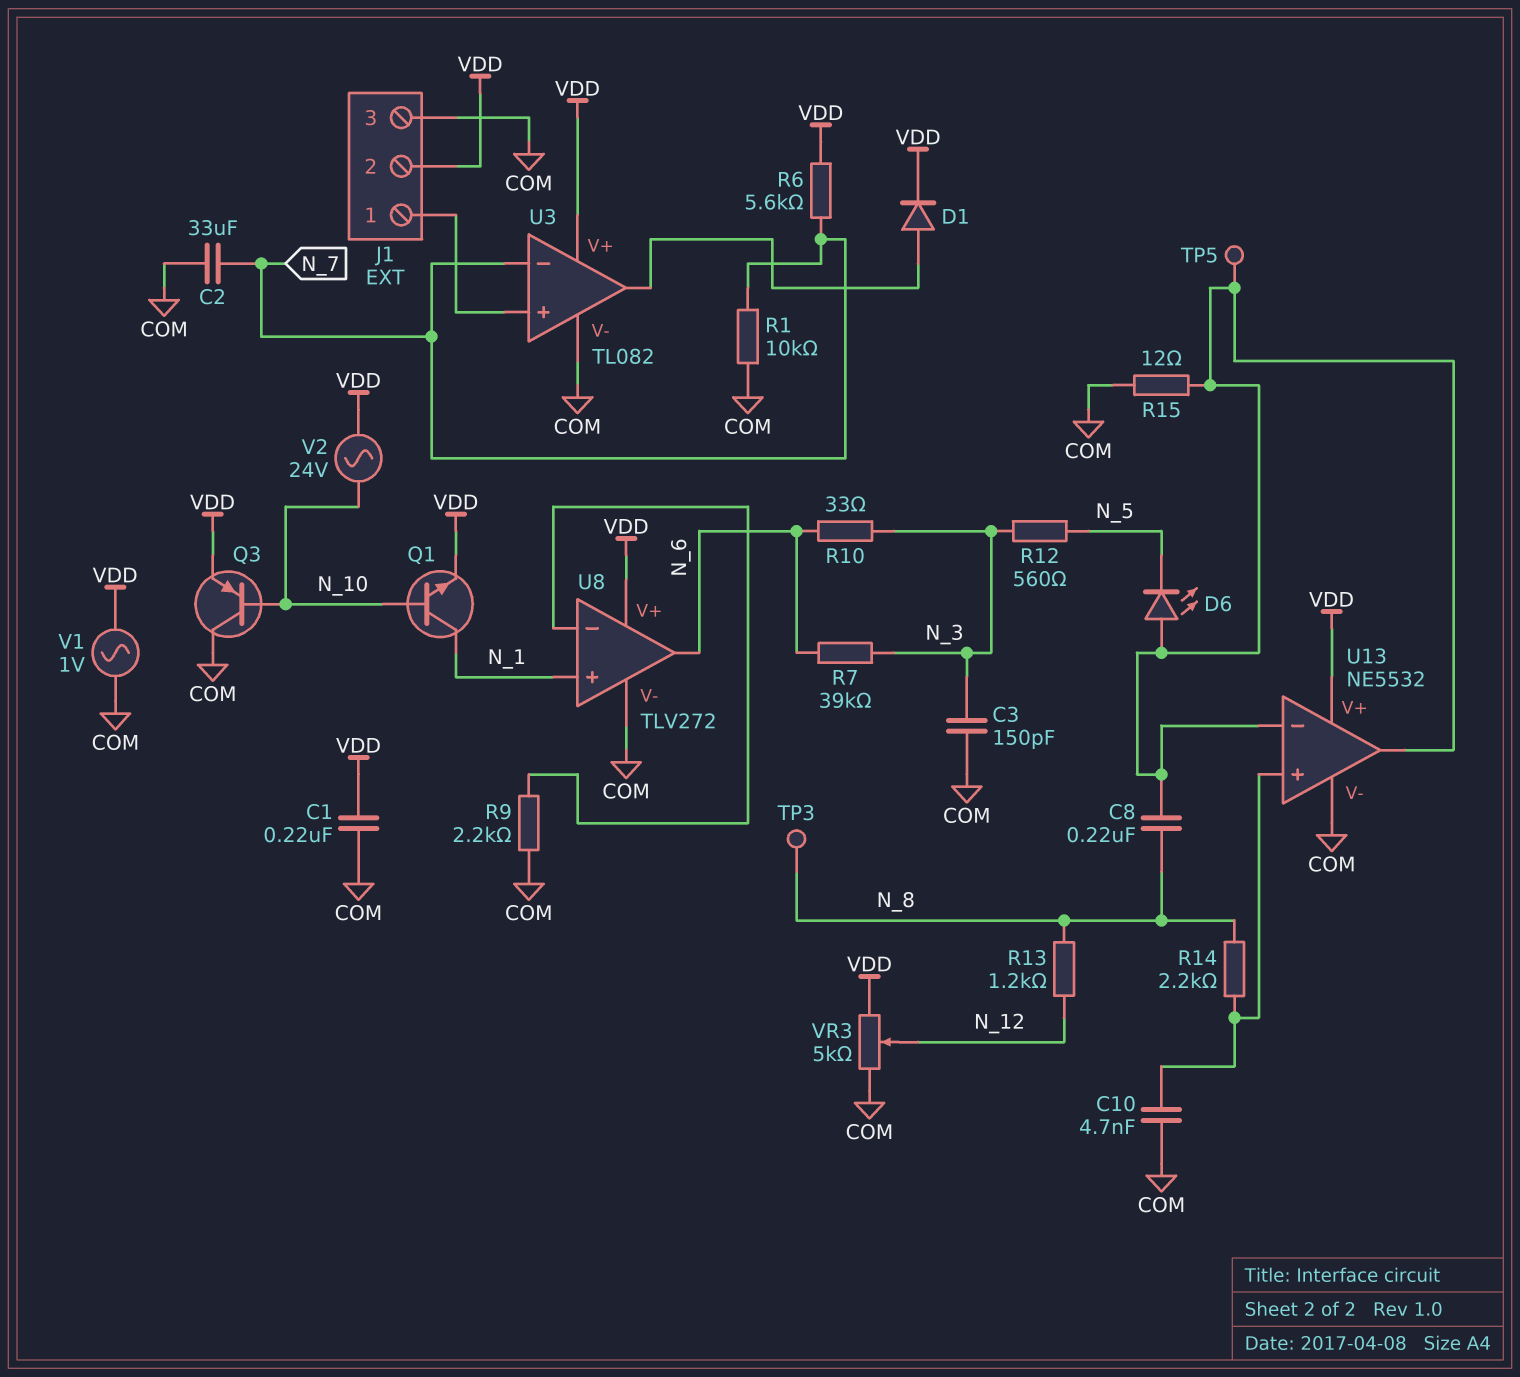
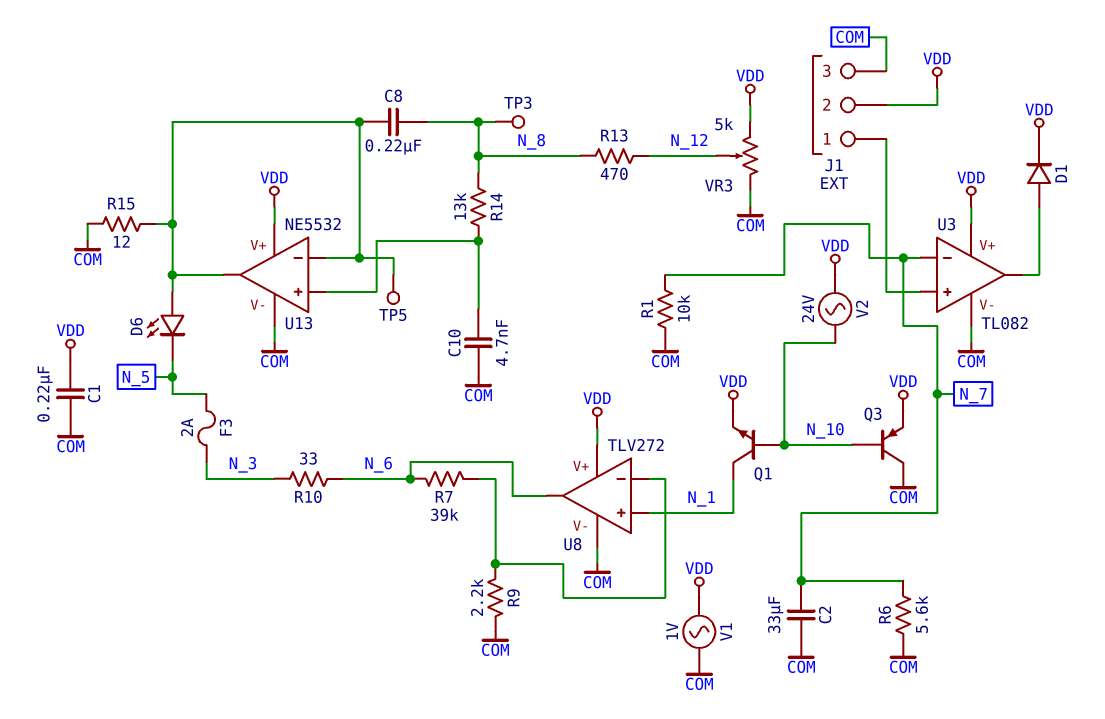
C3: 150pF (COM, N_3) -> none
F3: none -> 2A (N_3, N_5)
R6: 5.6k (N_7, VDD) -> 5.6k (COM, N_7)
R7: 39k (N_3, N_6) -> 39k (N_6, U8/in-)
R12: 560 (N_3, N_5) -> none
R13: 1.2k (N_8, N_12) -> 470 (N_8, N_12)
R14: 2.2k (N_8, U13/in+) -> 13k (N_8, U13/in+)

